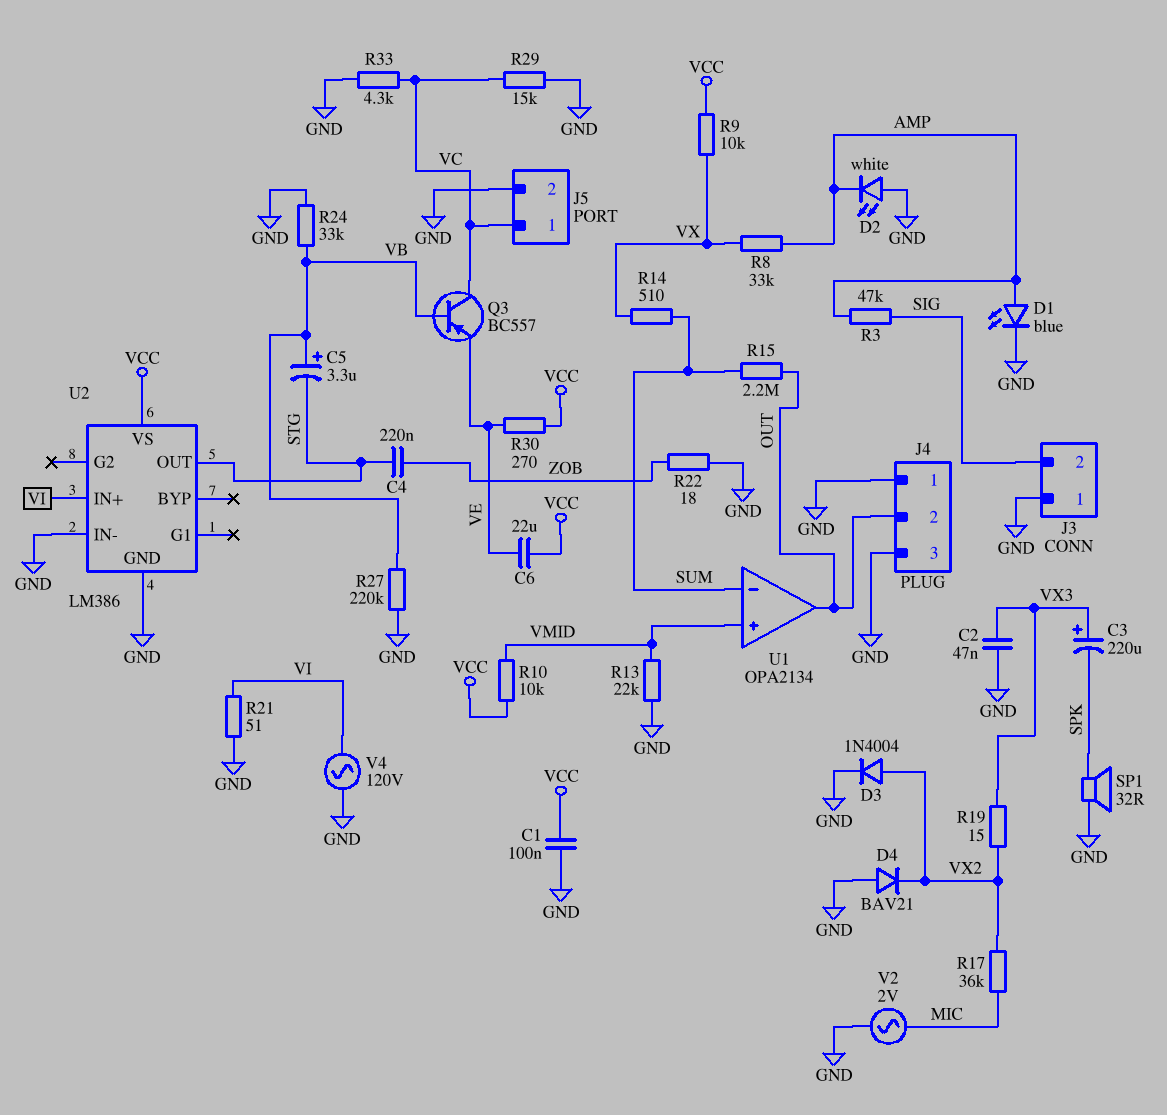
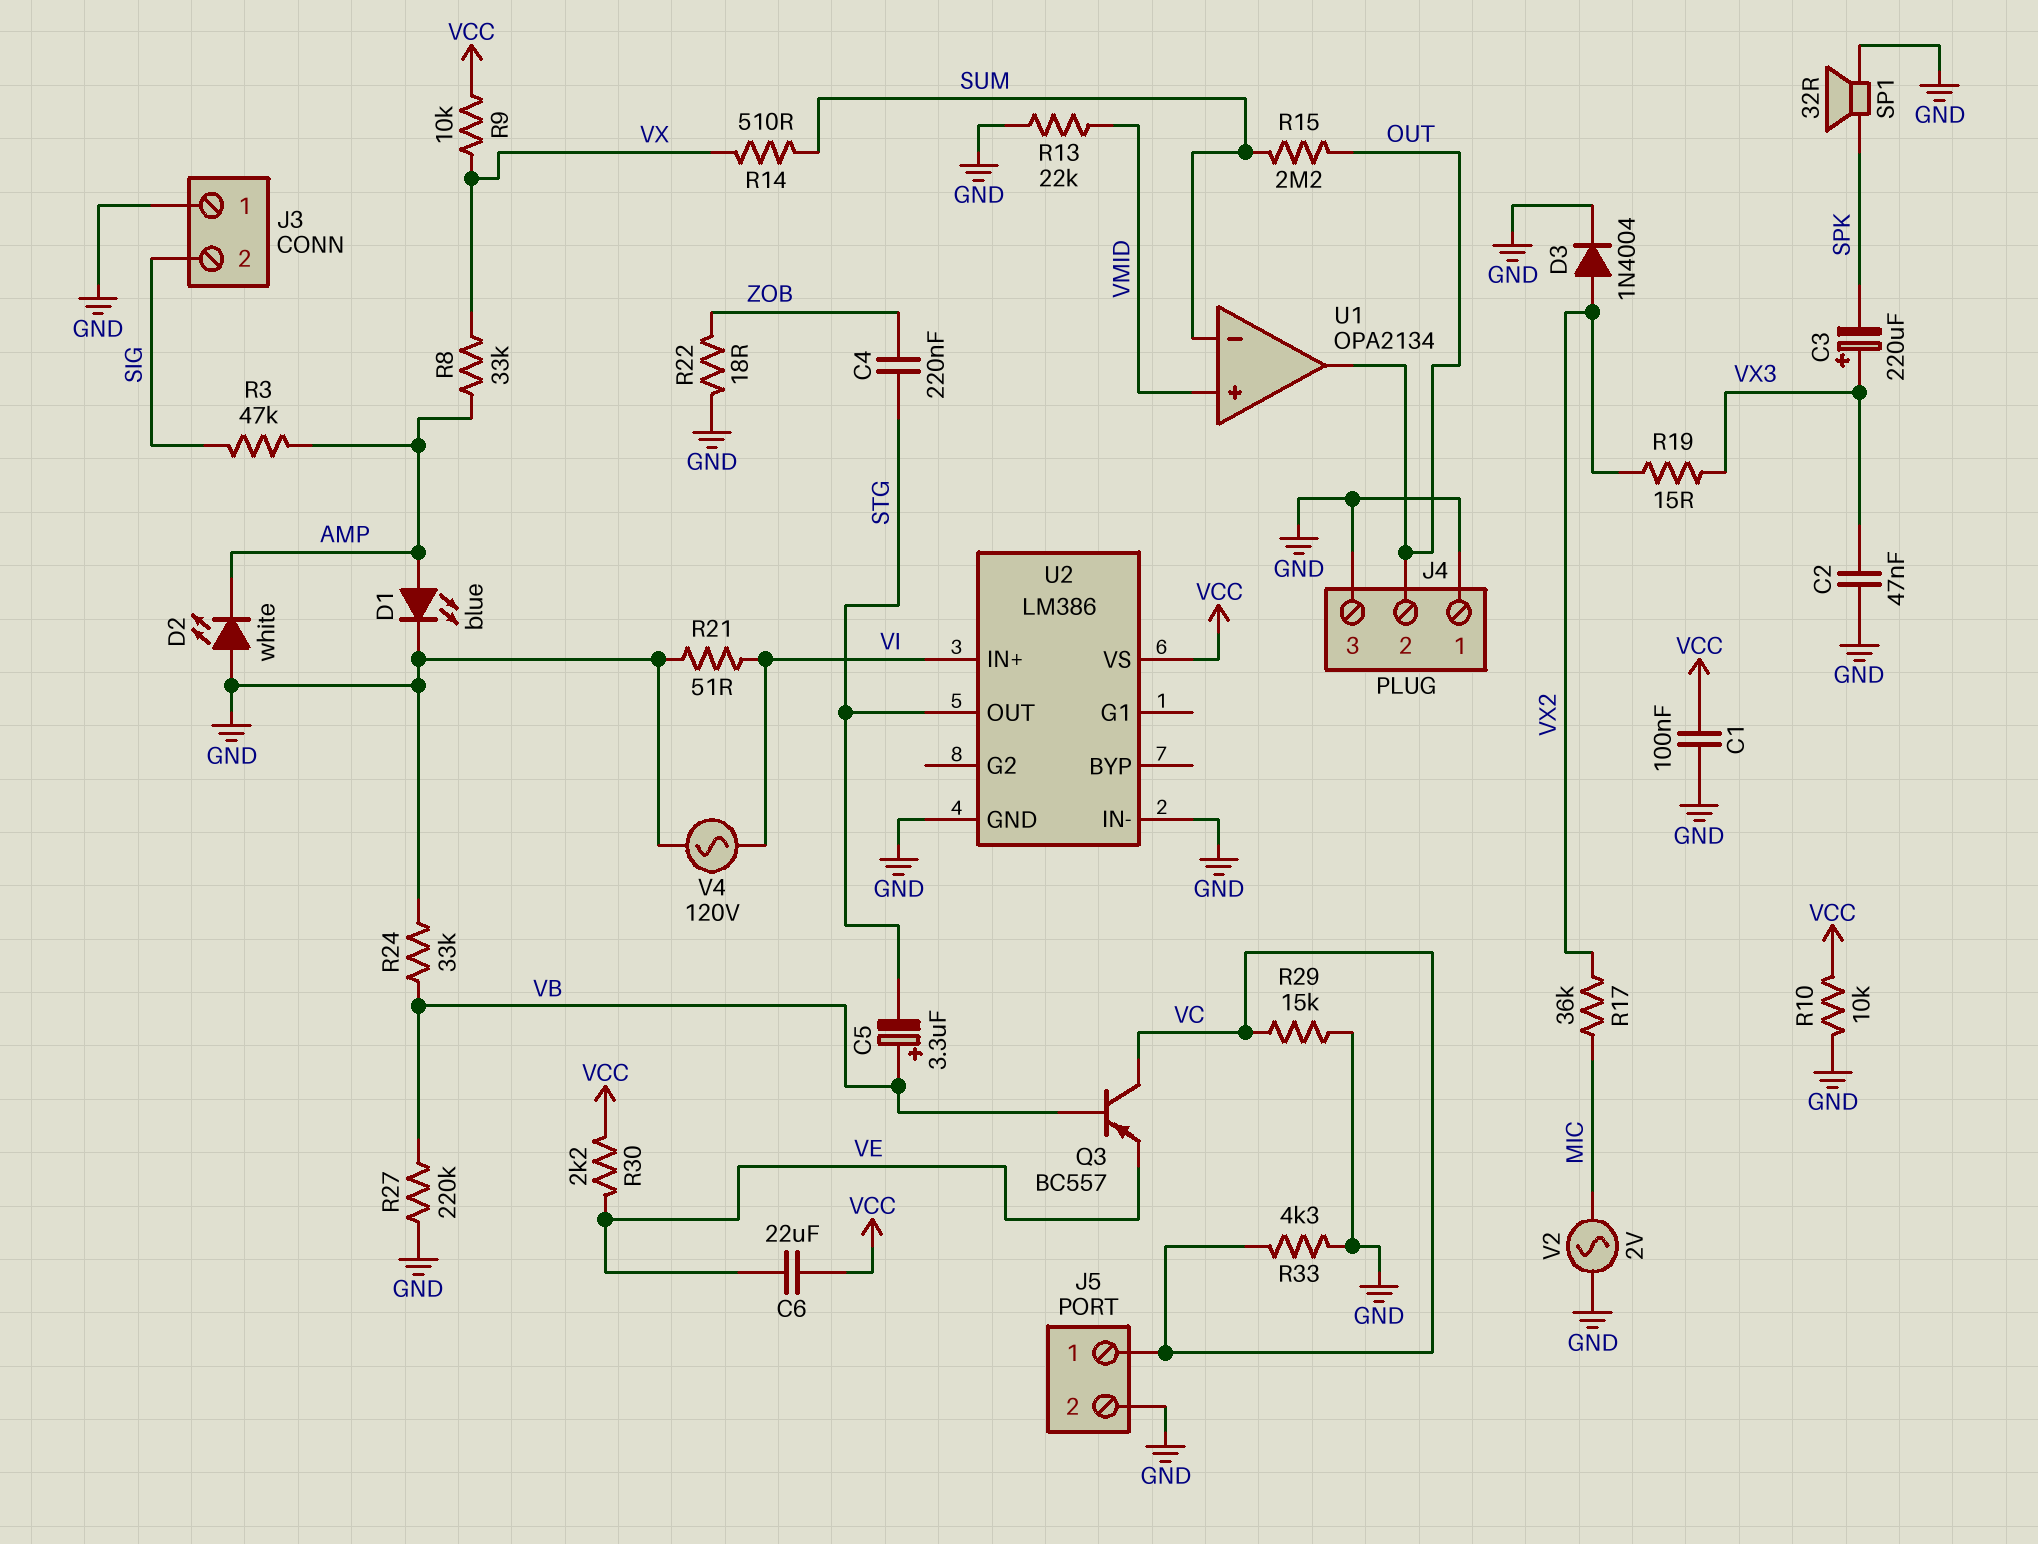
D4: diode BAV21 (A GND, K VX2) -> none
R10: 10k (VCC, VMID) -> 10k (GND, VCC)
R30: 270 (VCC, VE) -> 2.2k (VCC, VE)

